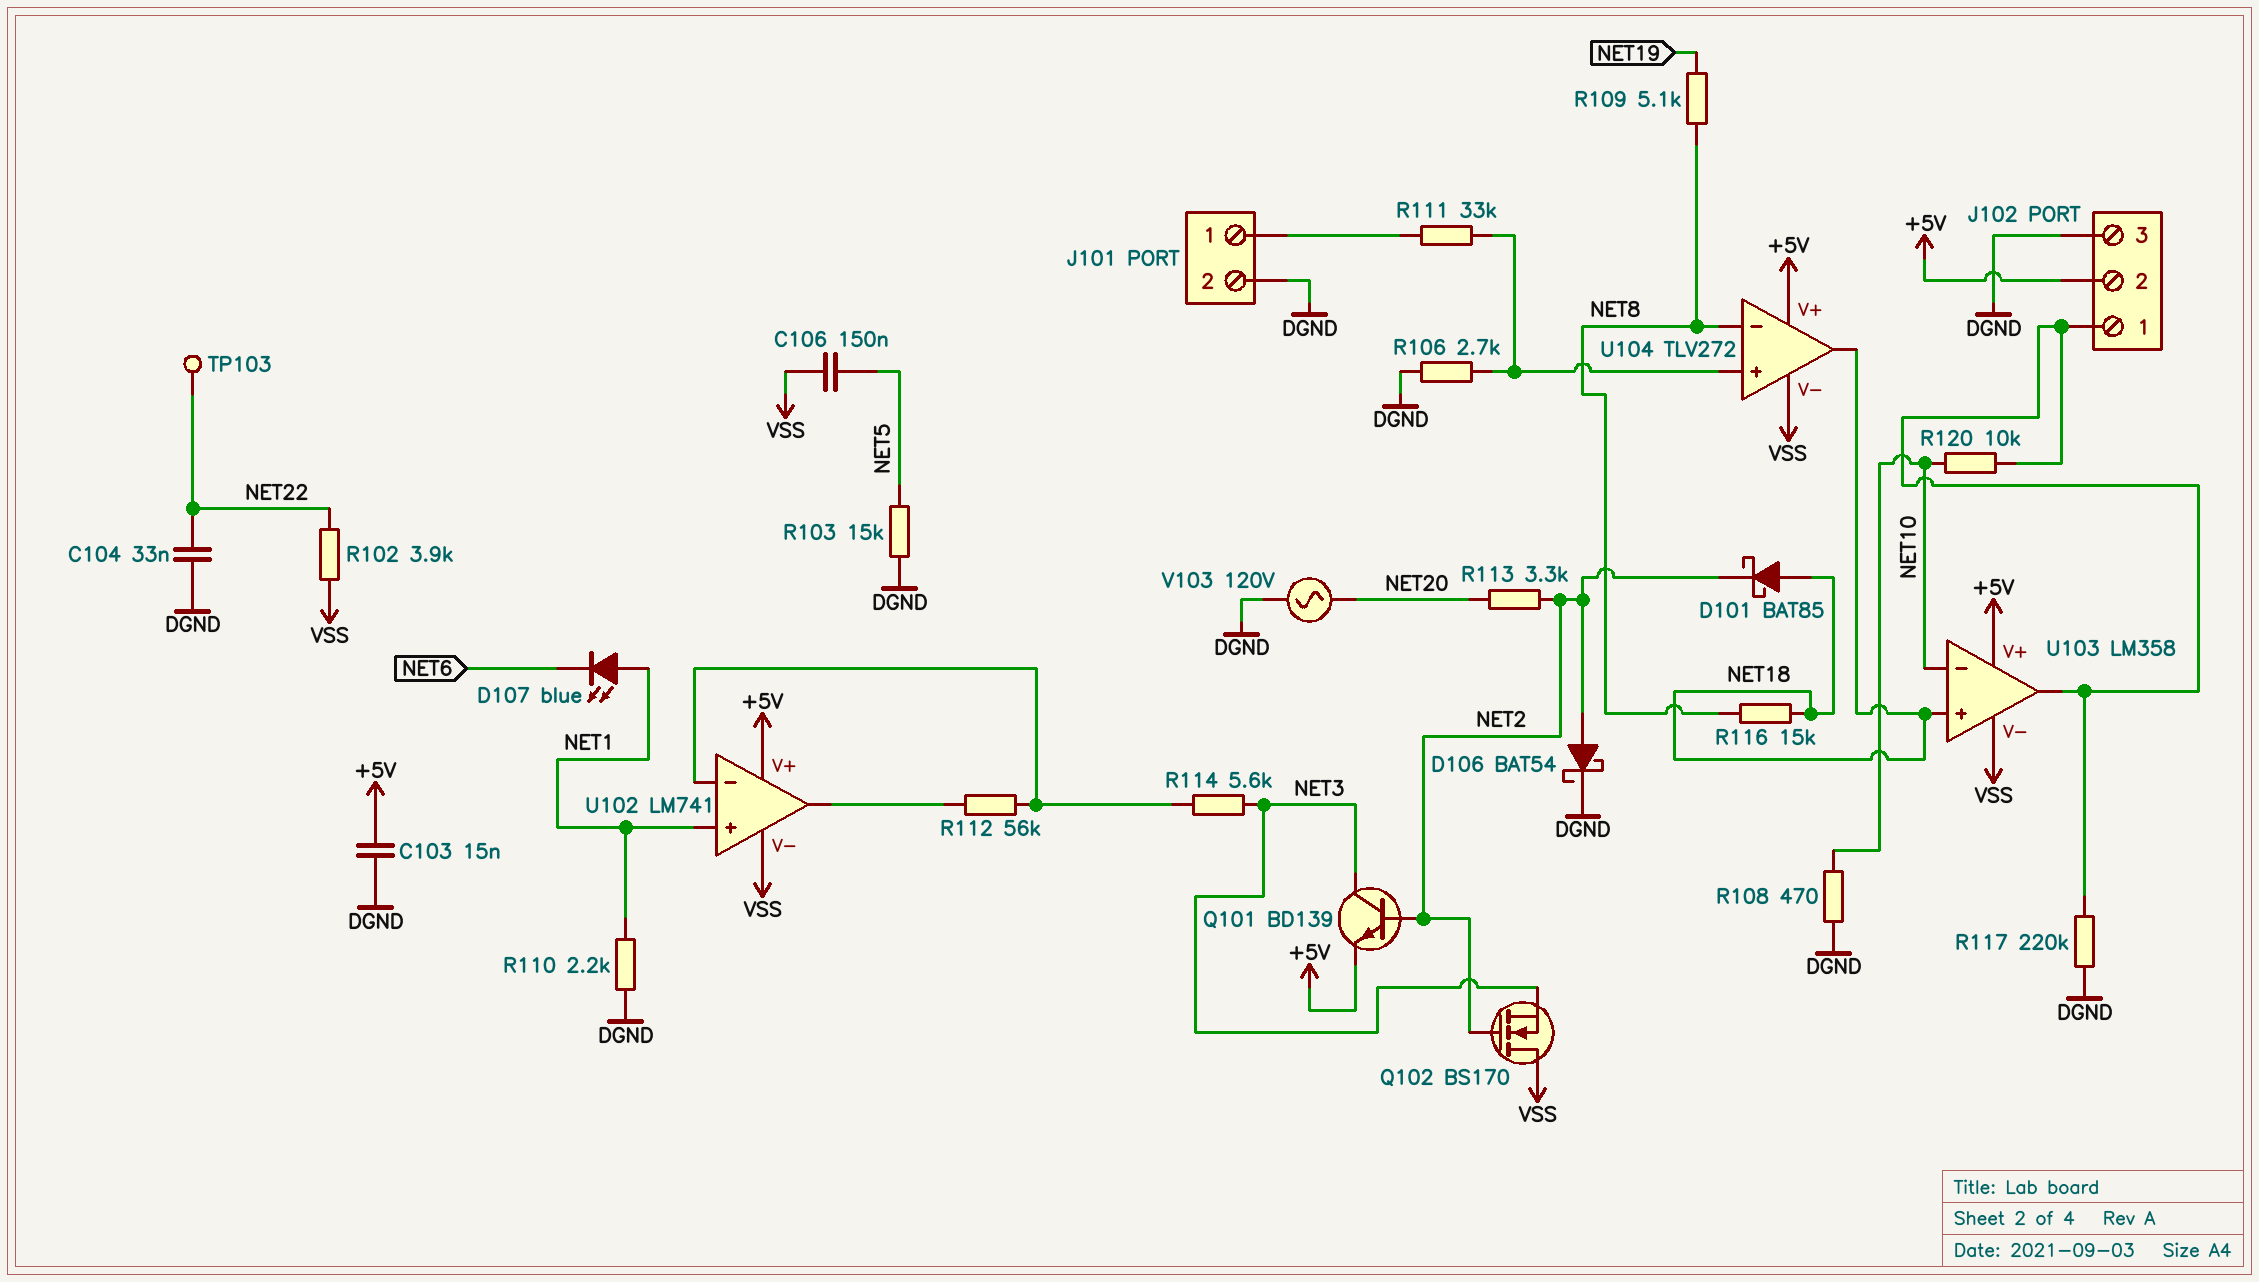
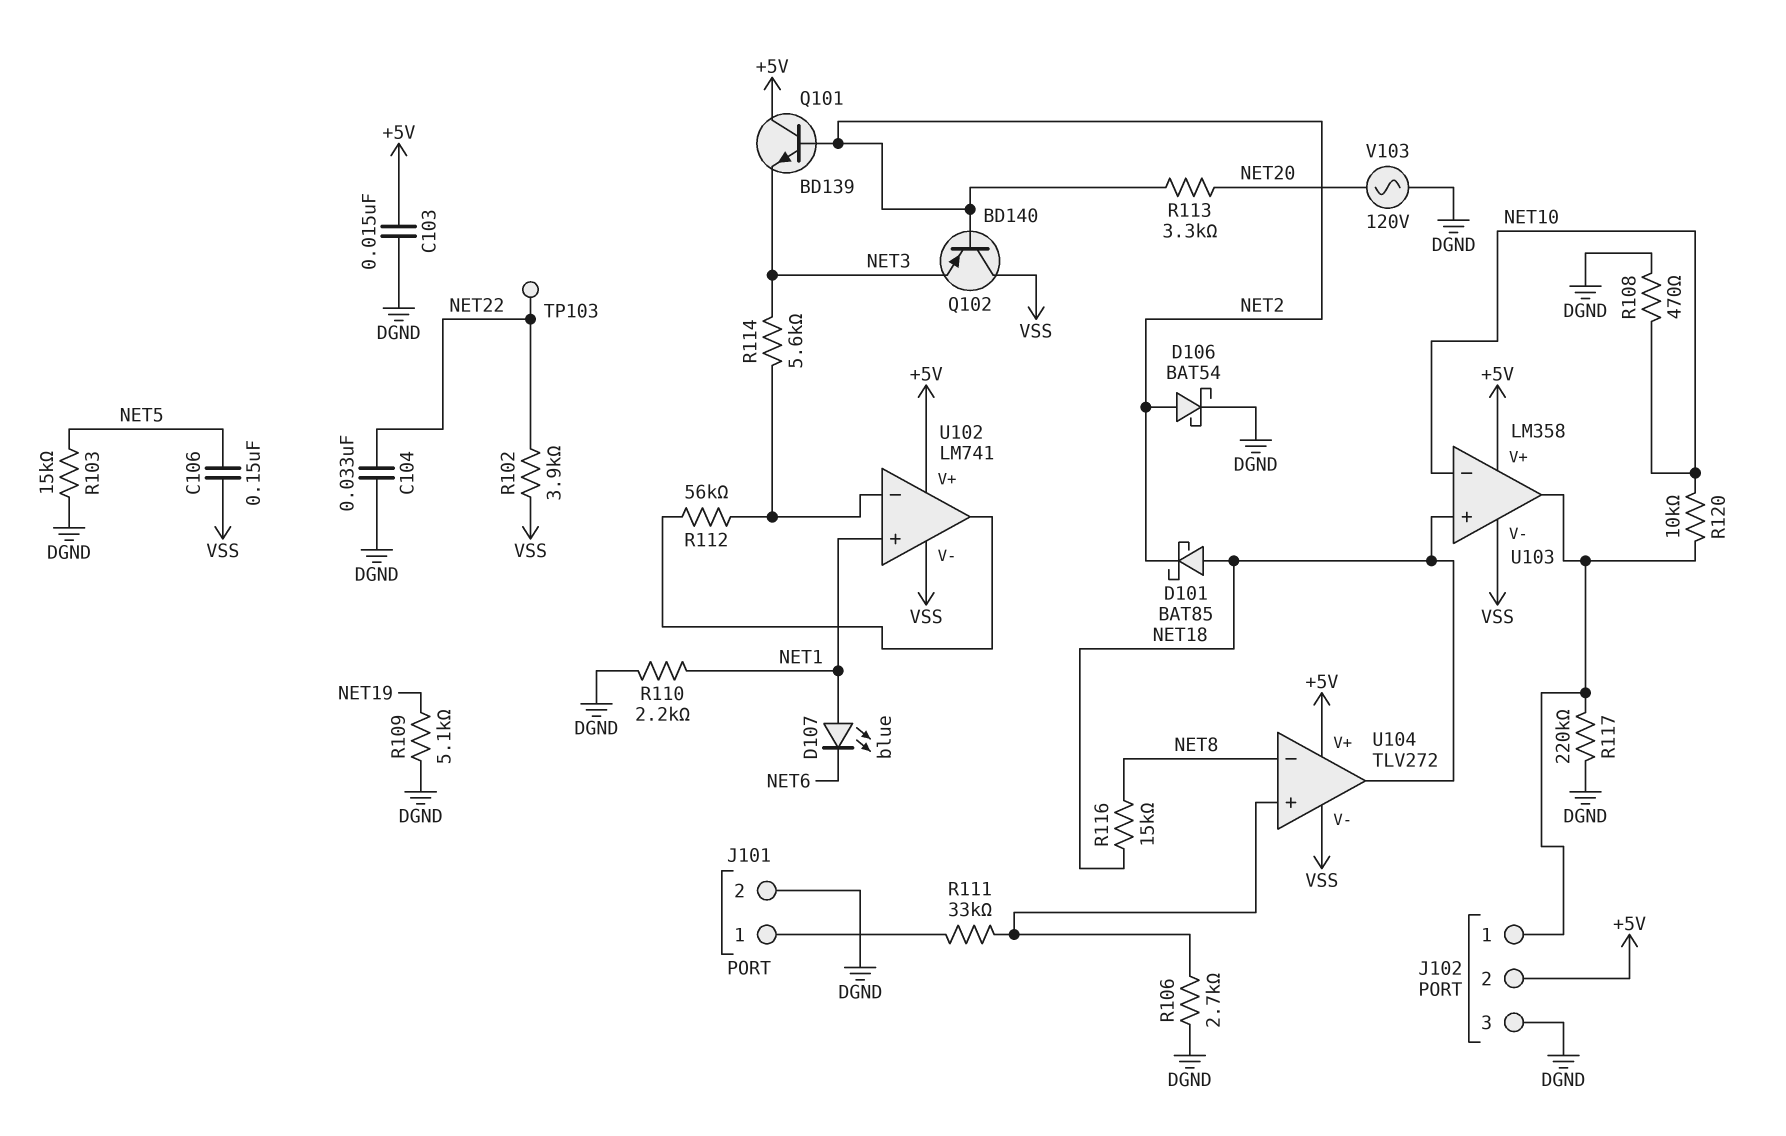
Q101: NPN BD139 (B NET2, C NET3, E +5V) -> NPN BD139 (B NET2, C +5V, E NET3)
Q102: NMOS BS170 (G NET2, D VSS, S NET3) -> PNP BD140 (B NET2, C VSS, E NET3)
R109: 5.1k (NET8, NET19) -> 5.1k (DGND, NET19)

